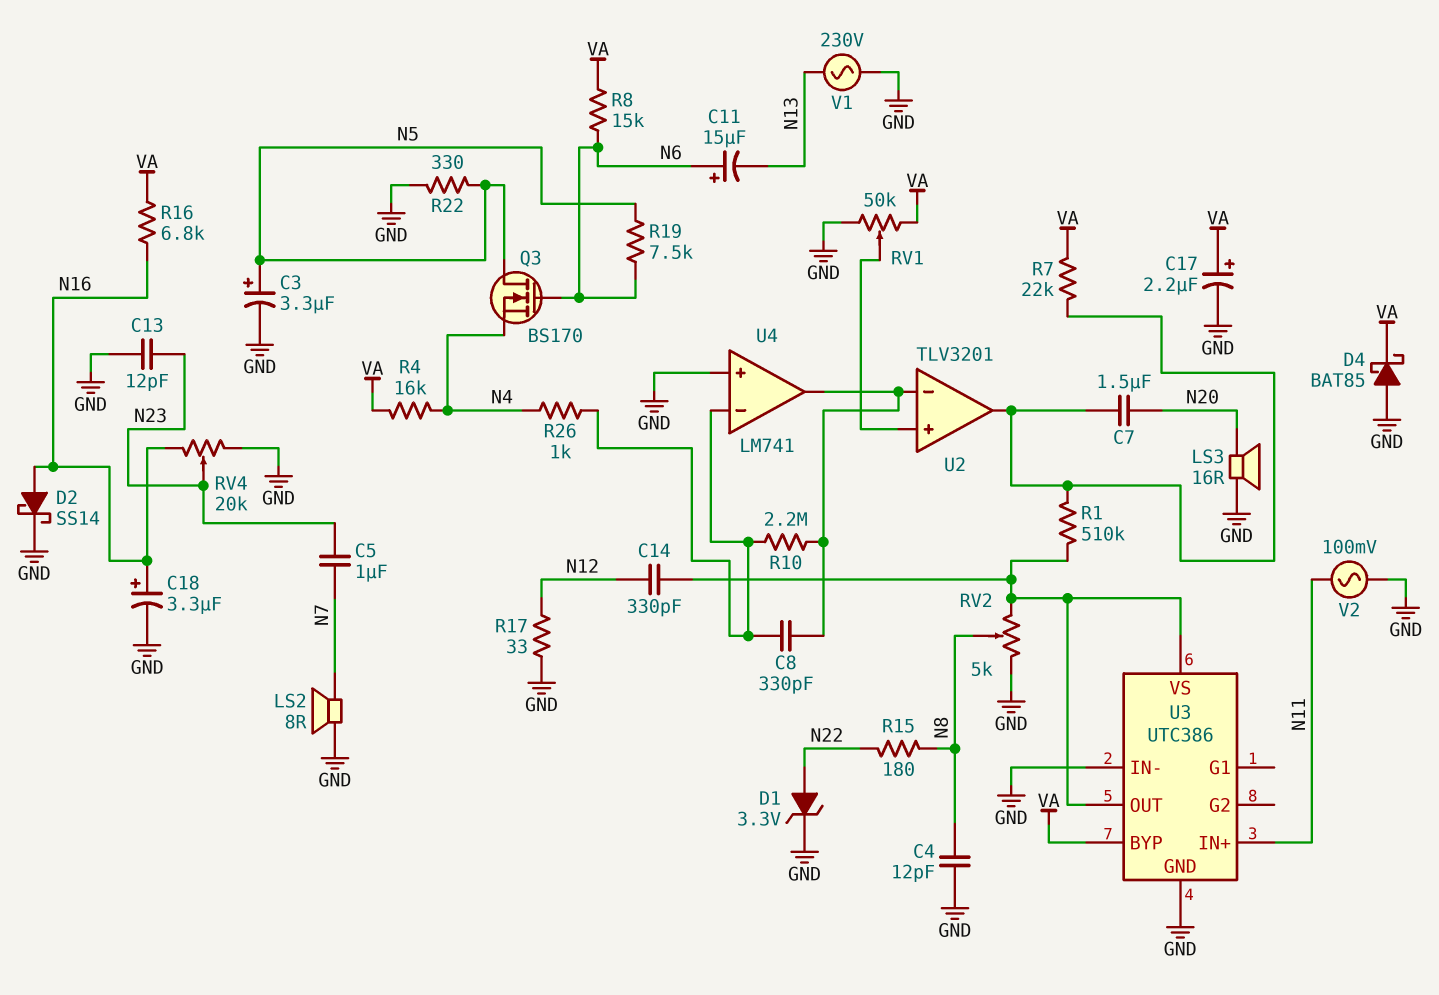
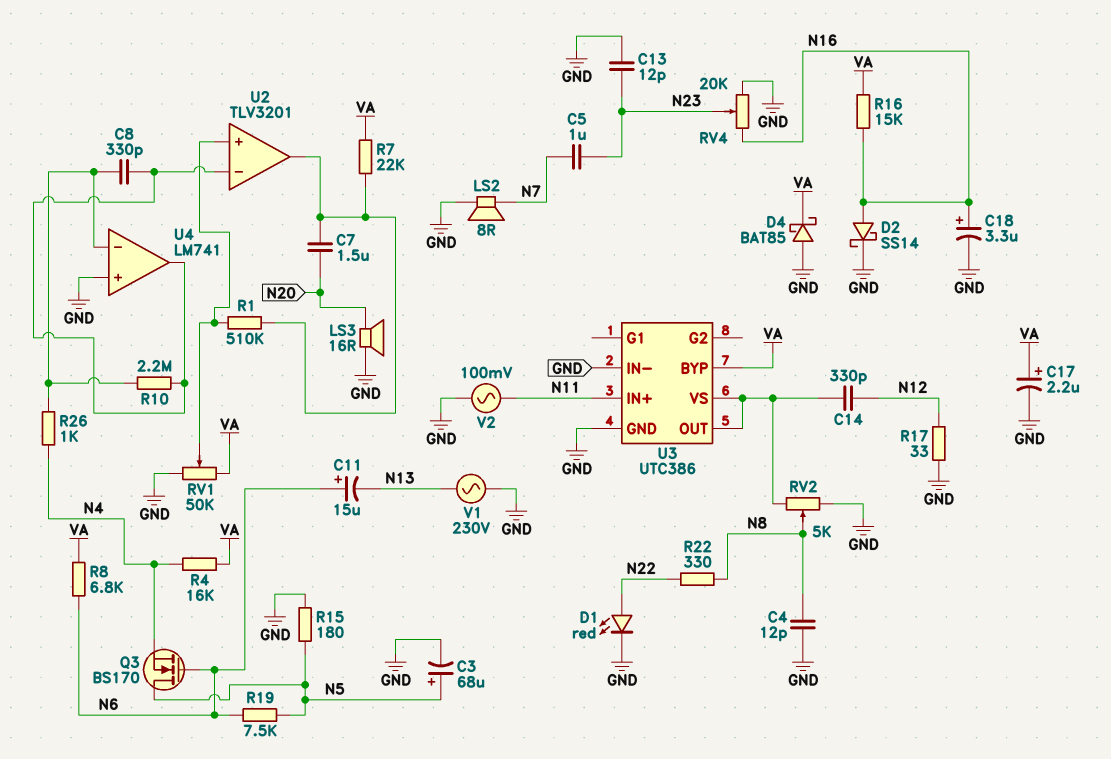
C3: 3.3uF (plus N5, minus GND) -> 68uF (plus N5, minus GND)
D1: zener 3.3V (A N22, K GND) -> LED red (A N22, K GND)
R1: 510k (U2/out, U3/OUT) -> 510k (U2/in+, U2/out)
R8: 15k (N6, VA) -> 6.8k (N6, VA)
R15: 180 (N8, N22) -> 180 (GND, N5)
R16: 6.8k (N16, VA) -> 15k (N16, VA)
R22: 330 (GND, N5) -> 330 (N8, N22)

